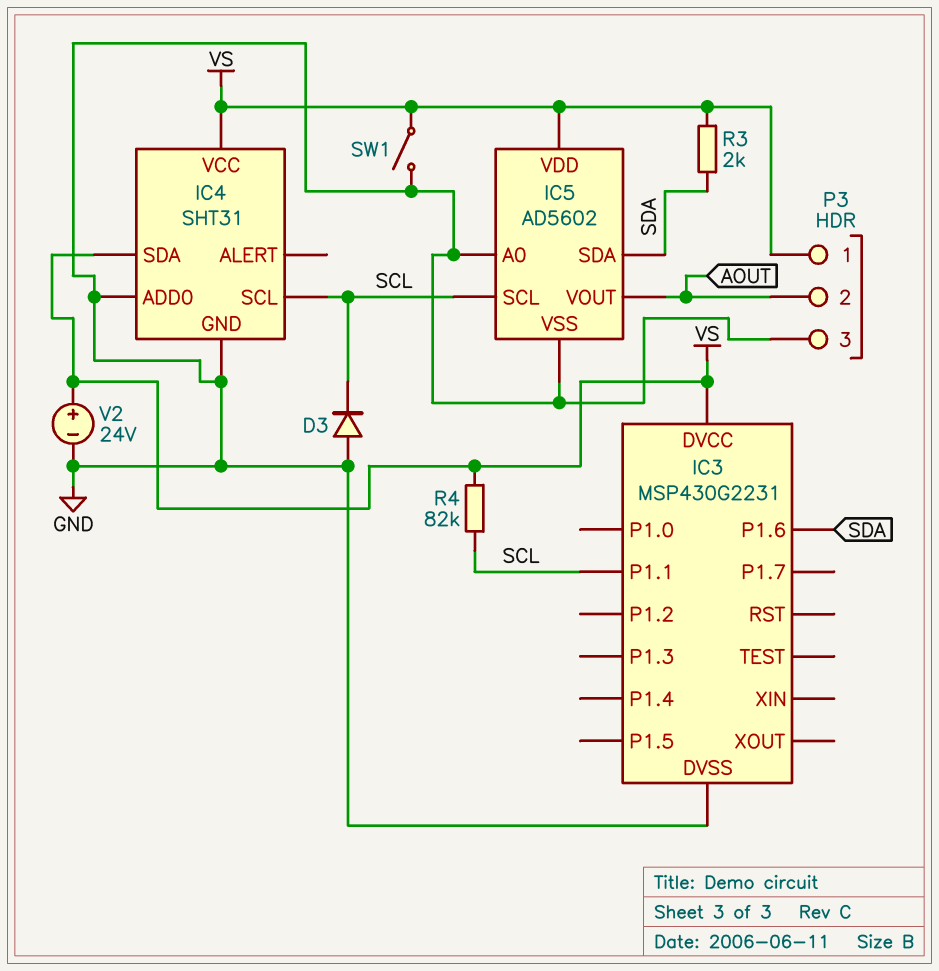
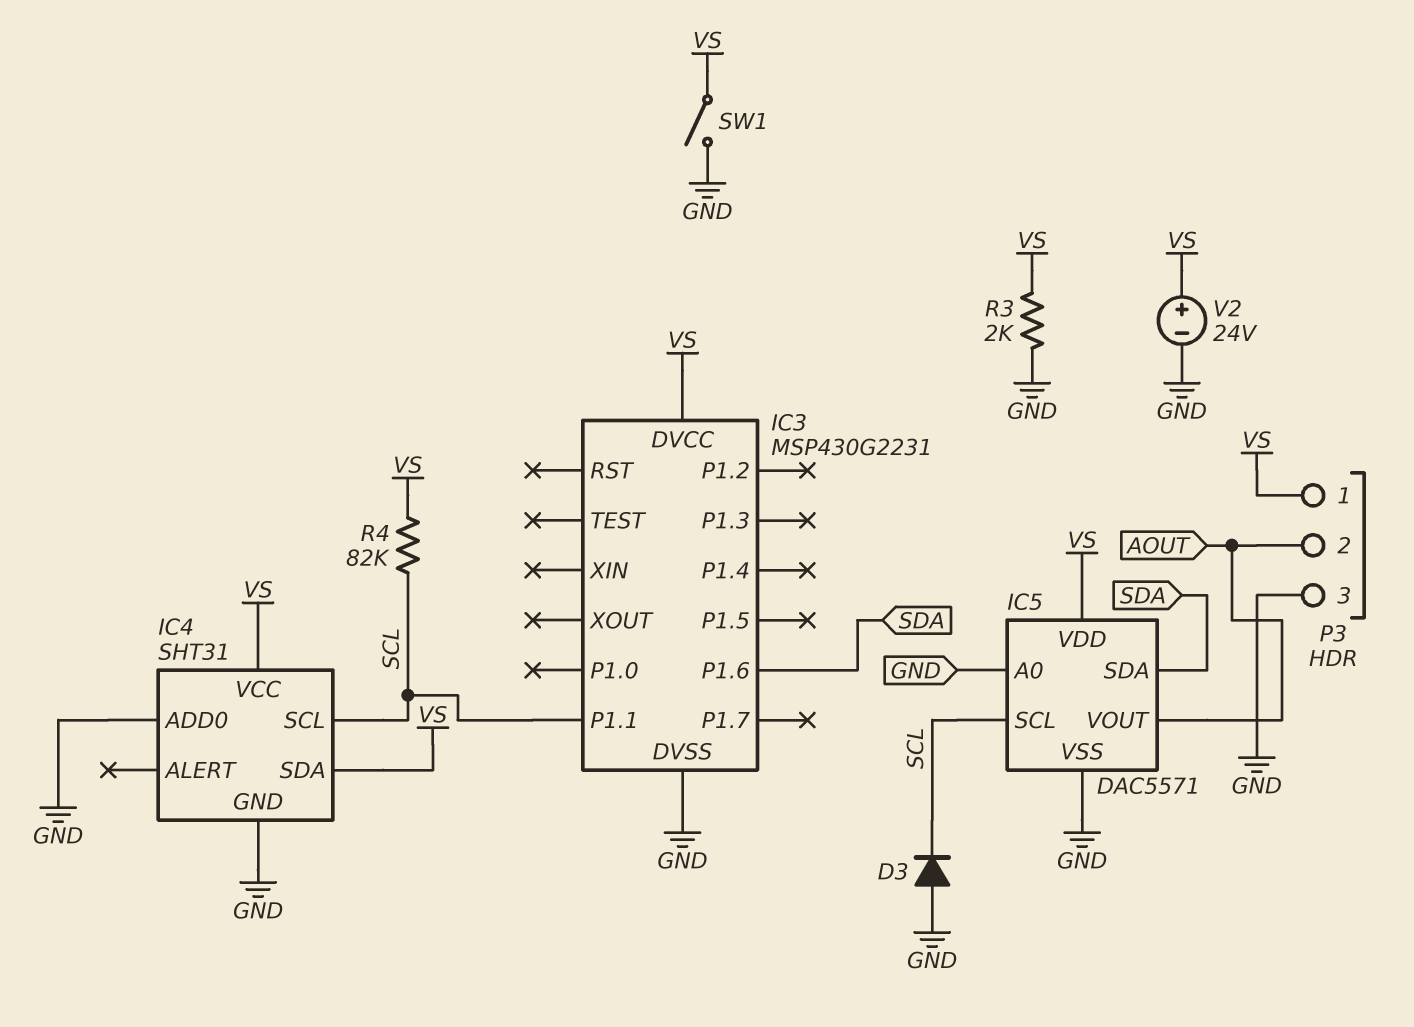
IC5: AD5602 -> DAC5571
R3: 2k (SDA, VS) -> 2k (GND, VS)

